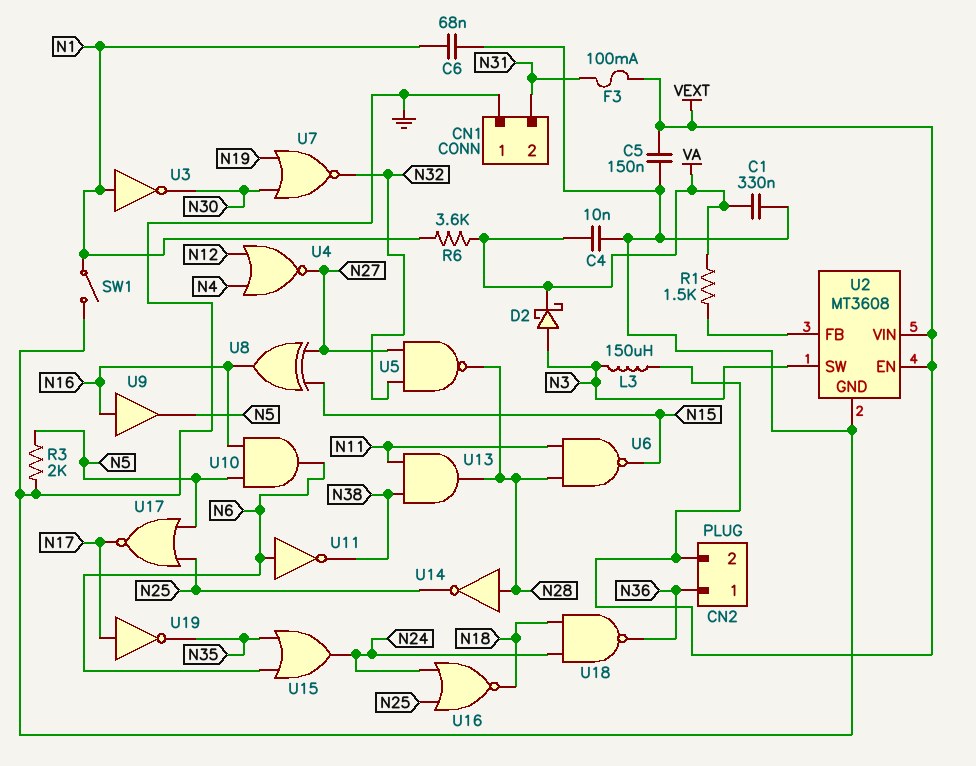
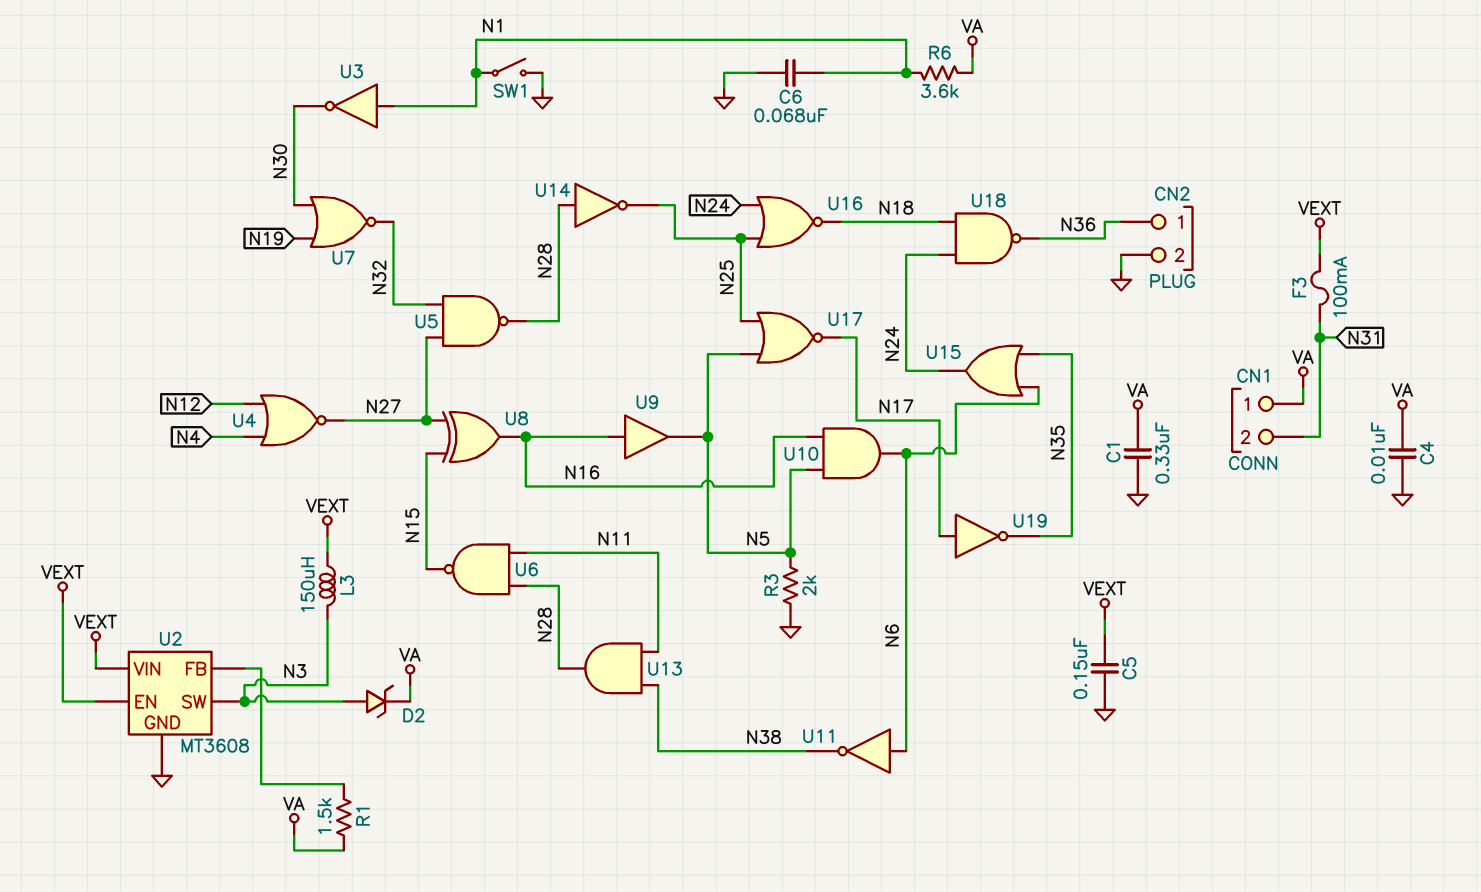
CN1 pin 1: GND -> VA
CN2 pin 2: VEXT -> GND
D2: schottky (A N3, K VA) -> zener (A N3, K VA)

